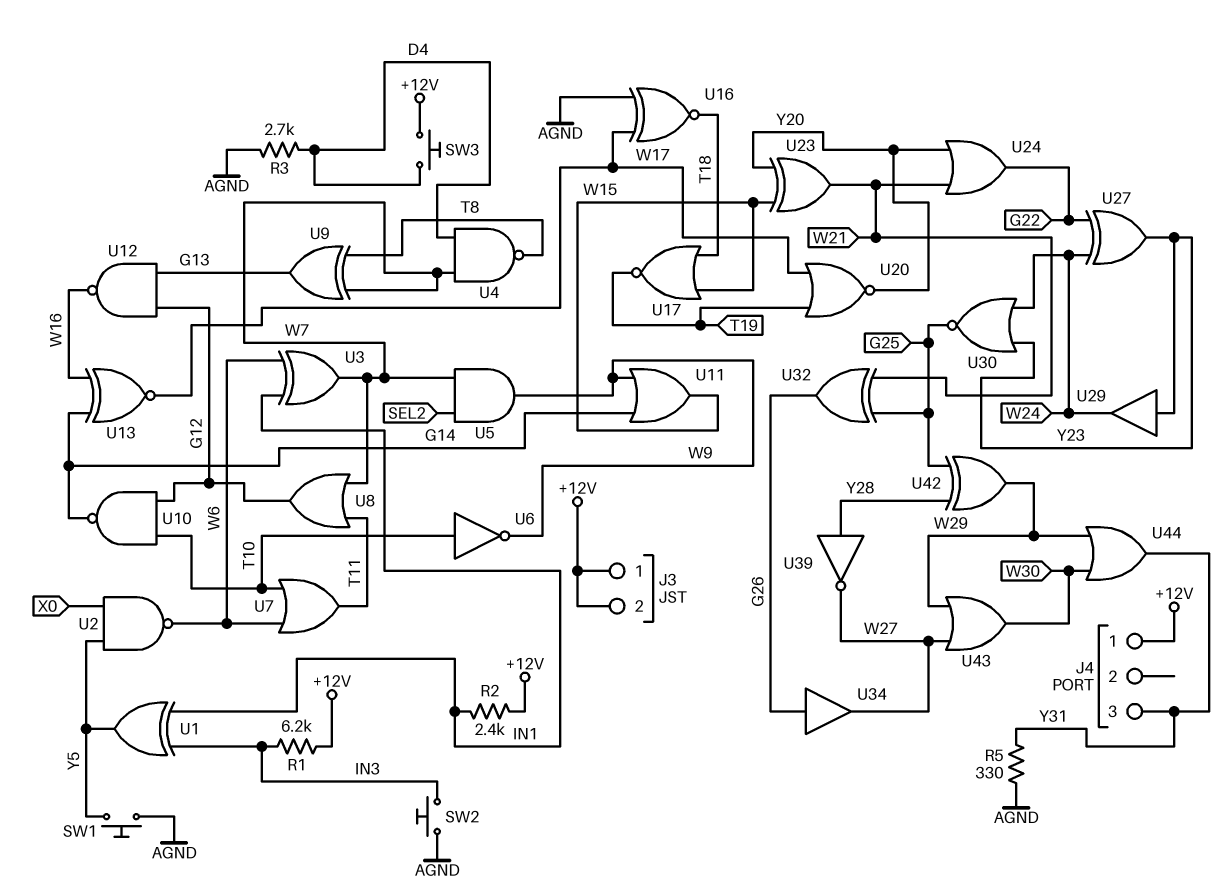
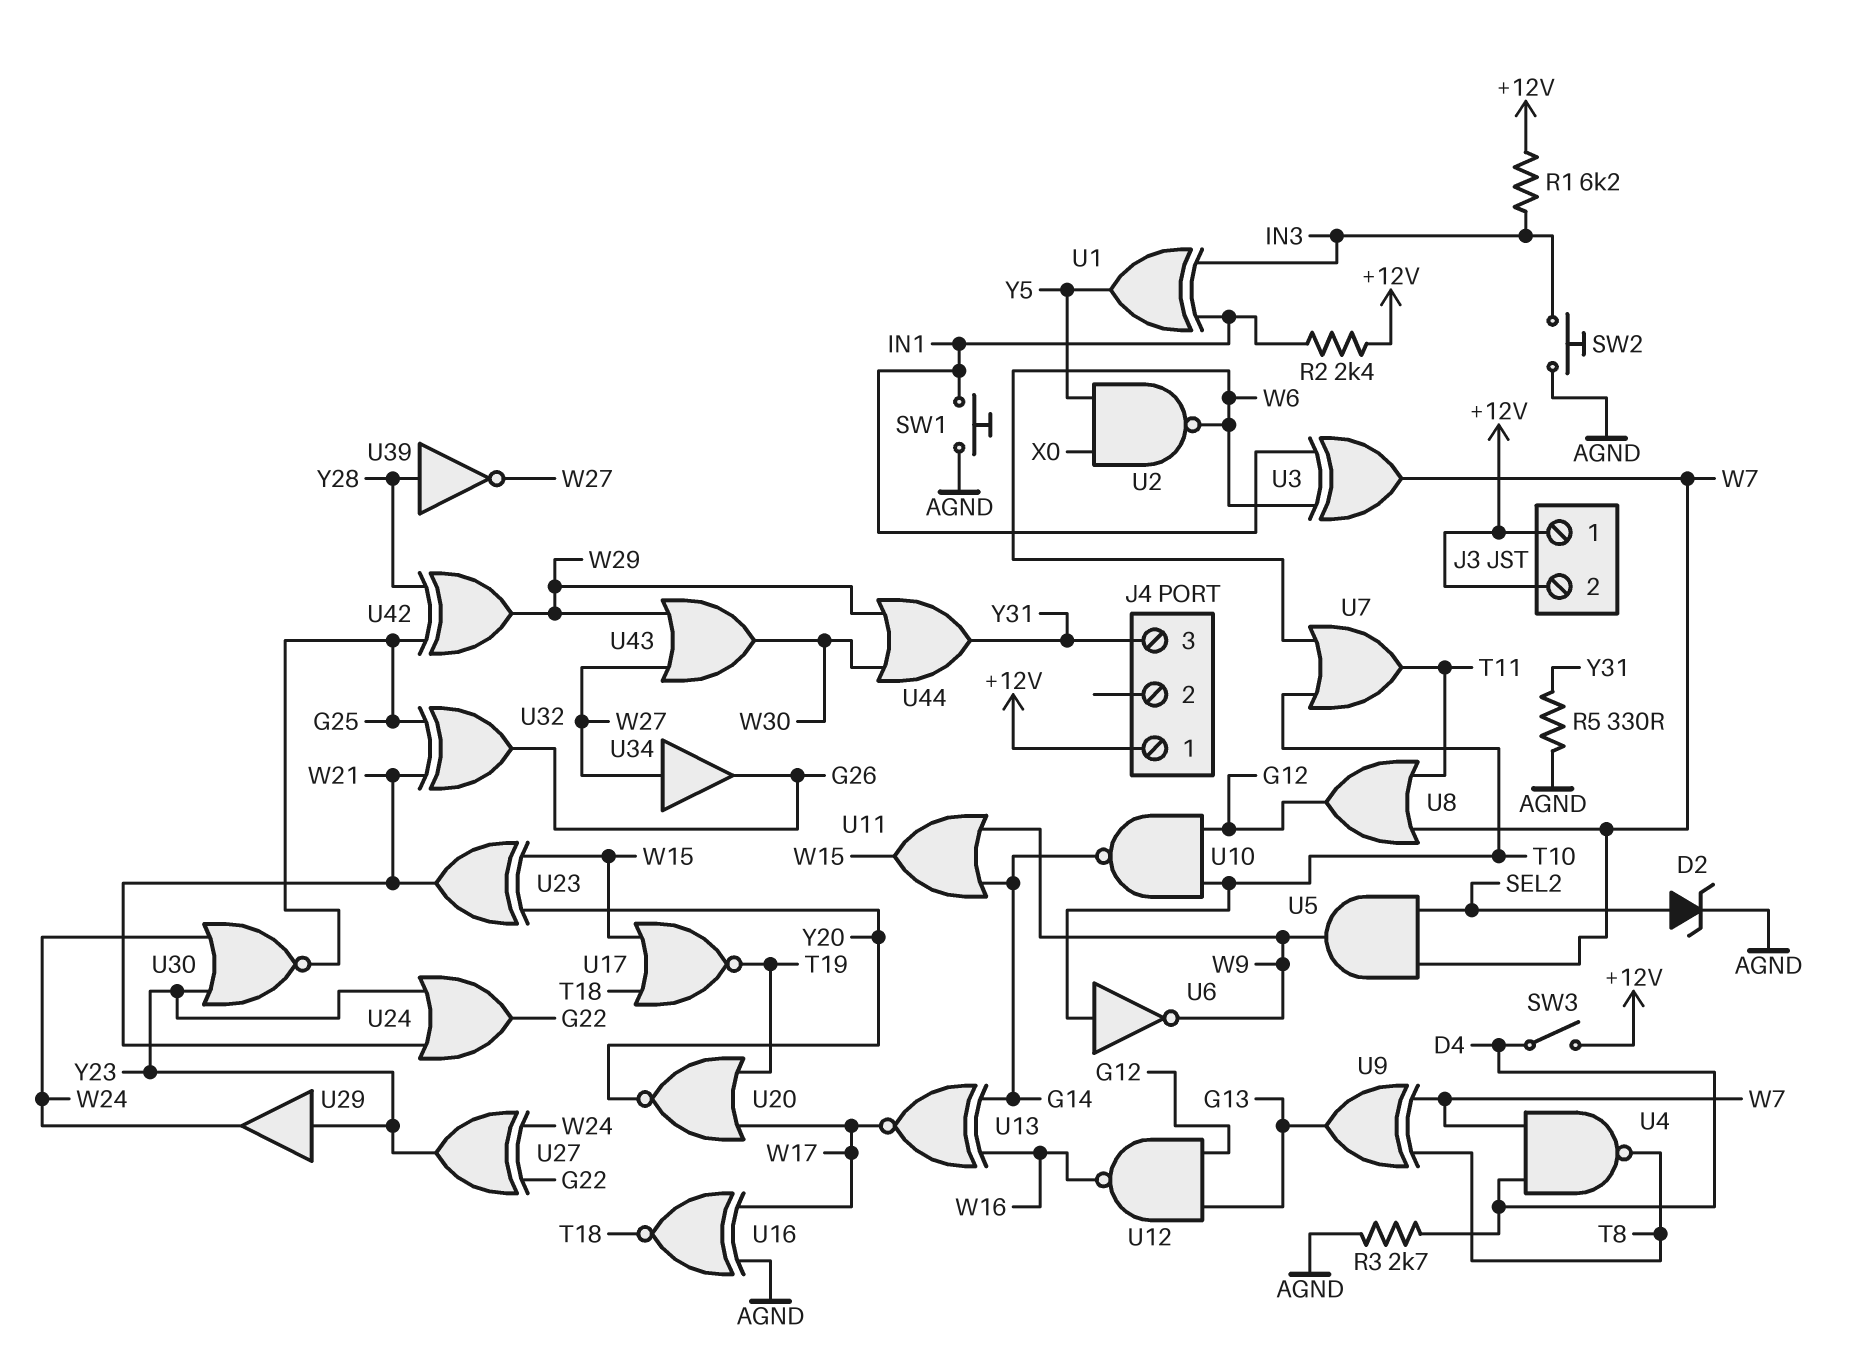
D2: none -> zener (A SEL2, K AGND)
SW1: button (AGND, Y5) -> button (AGND, IN1)
SW3: button (+12V, D4) -> switch (+12V, D4)
U24: OR (in W21, in Y20, out G22) -> OR (in W21, in Y23, out G22)
U34: buffer (in G26, out W27) -> buffer (in W27, out G26)

